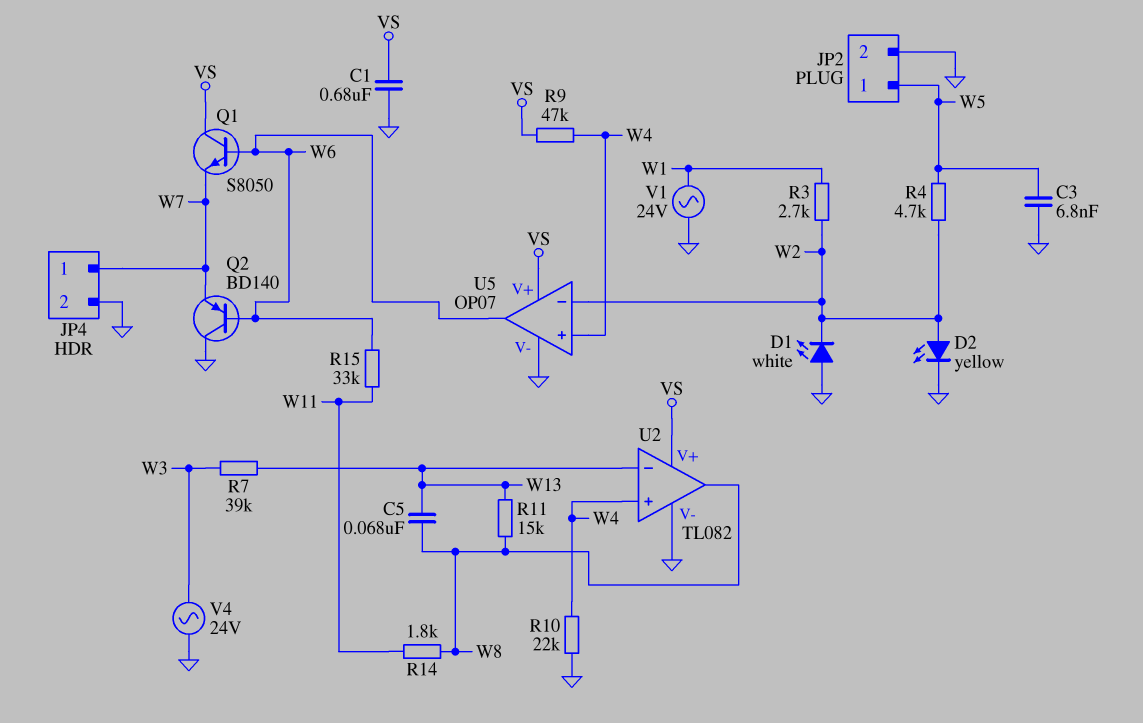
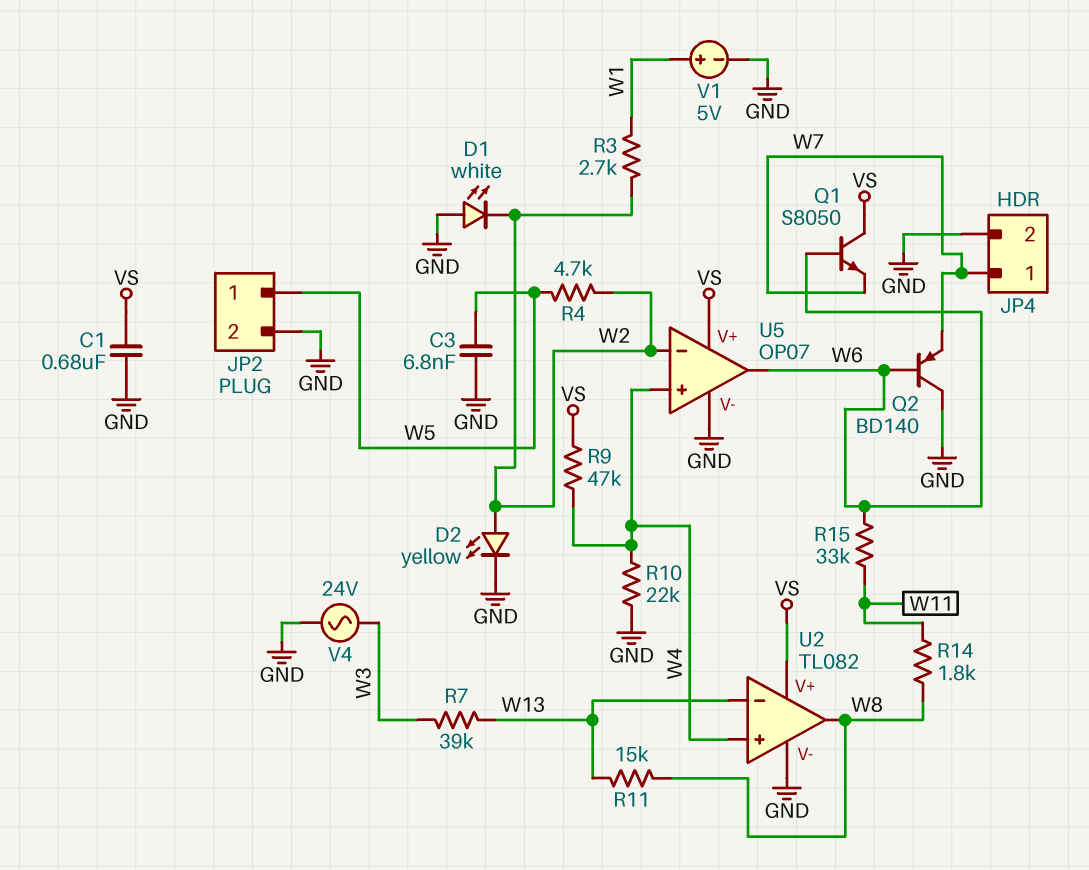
C5: 68nF (W8, W13) -> none
V1: AC 24V (GND, W1) -> 5V (plus W1, minus GND)

